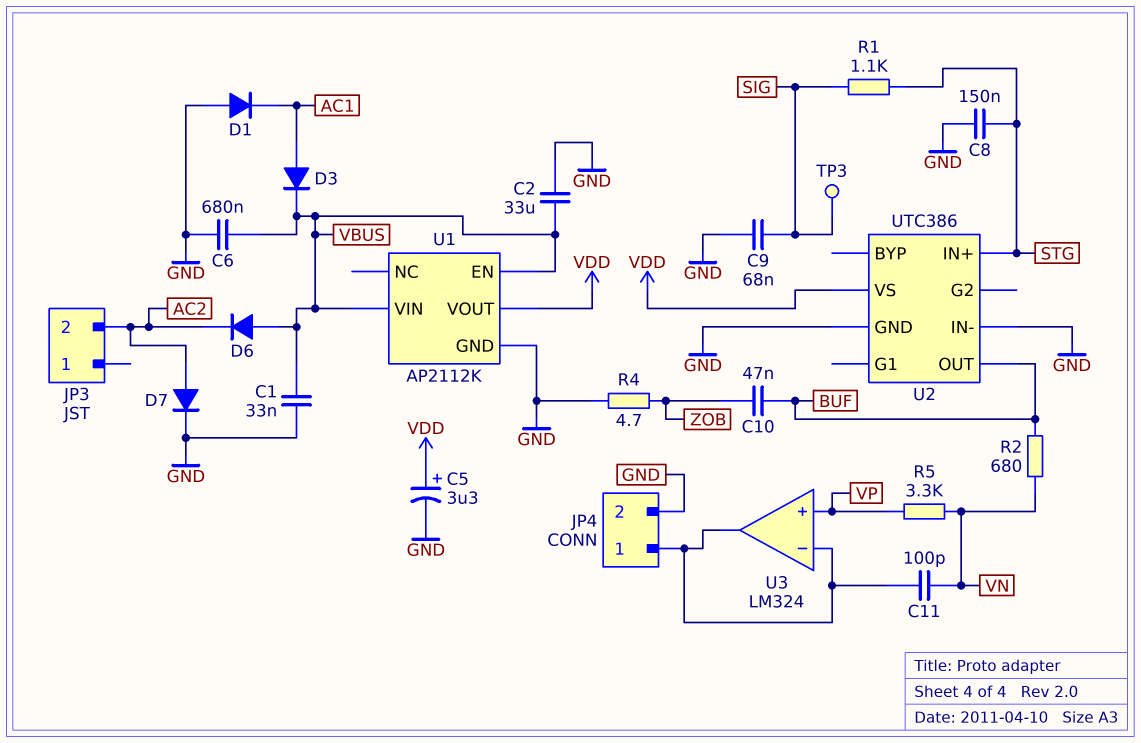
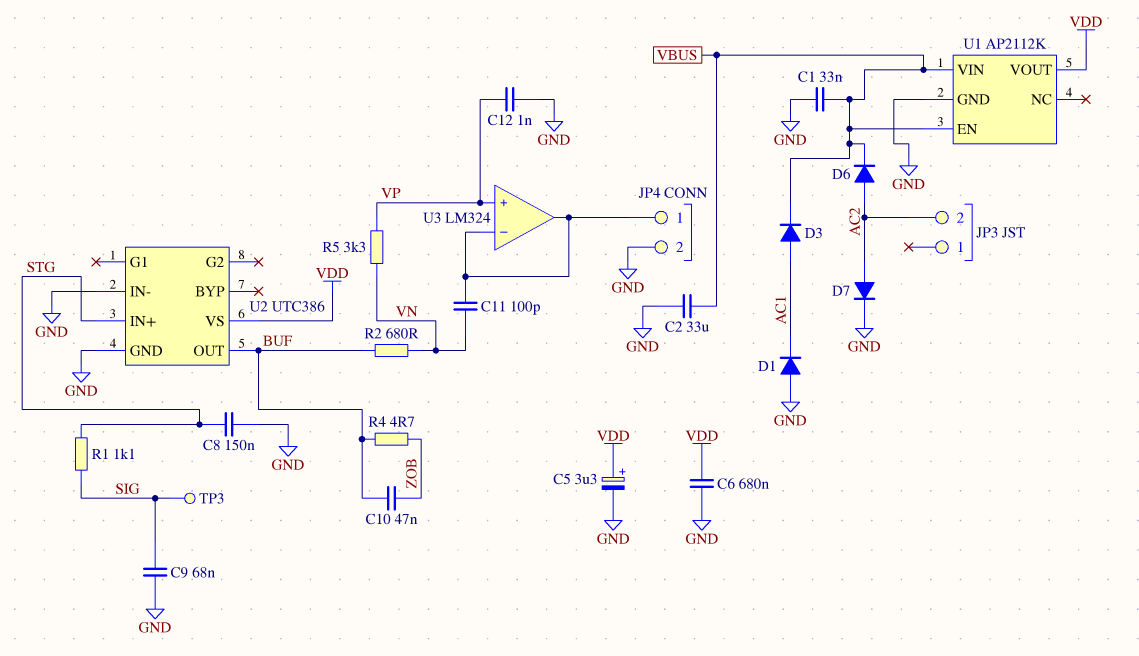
C6: 680nF (GND, VBUS) -> 680nF (GND, VDD)
C12: none -> 1nF (GND, VP)
D6: diode (A VBUS, K AC2) -> diode (A AC2, K VBUS)
R4: 4.7 (GND, ZOB) -> 4.7 (BUF, ZOB)

